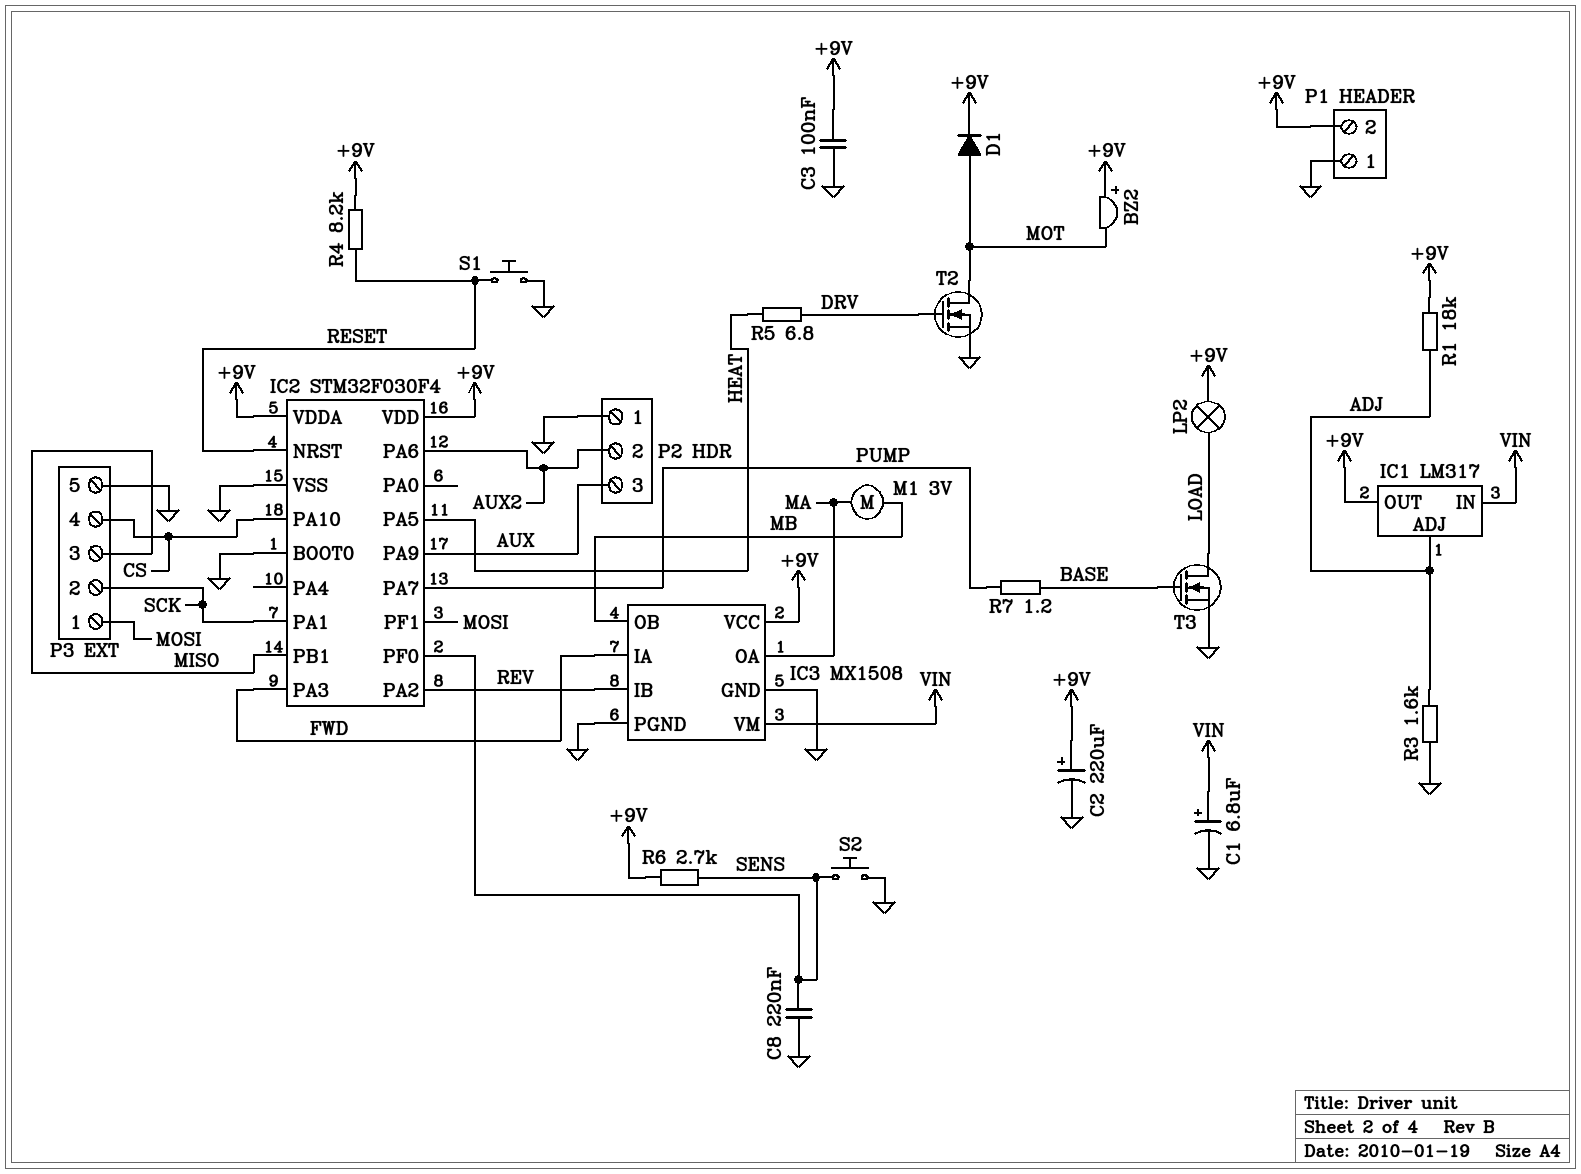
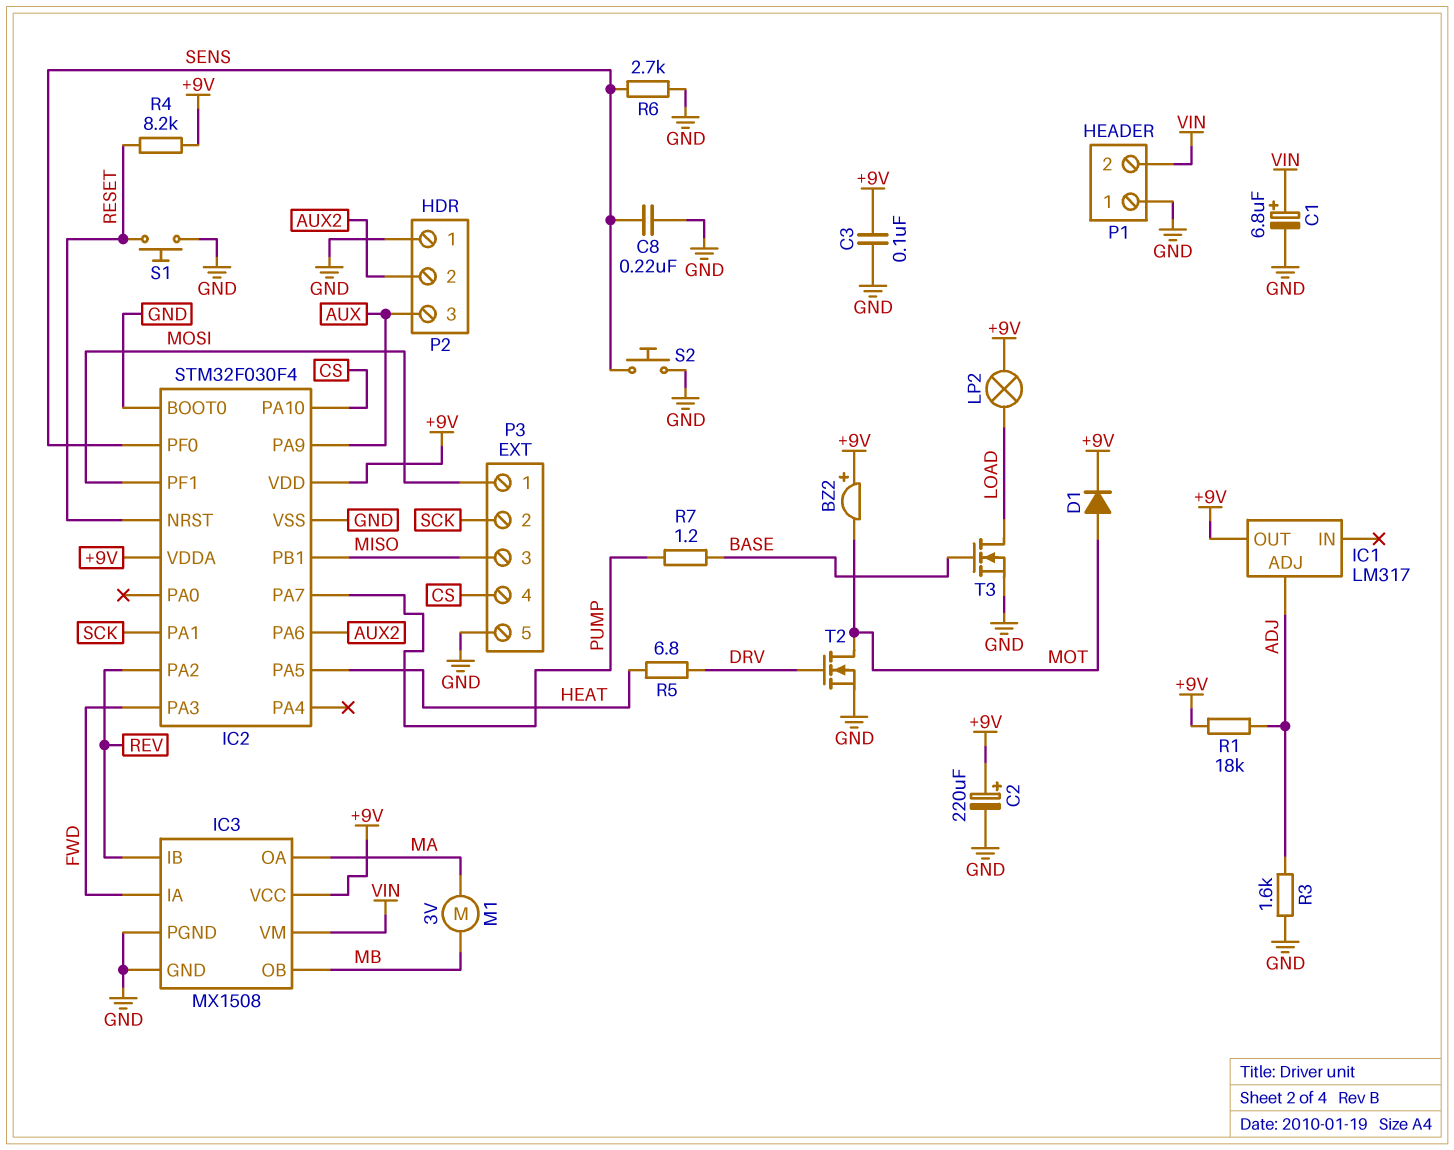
IC1 pin IN: VIN -> none
P1 pin 2: +9V -> VIN
R6: 2.7k (+9V, SENS) -> 2.7k (GND, SENS)

